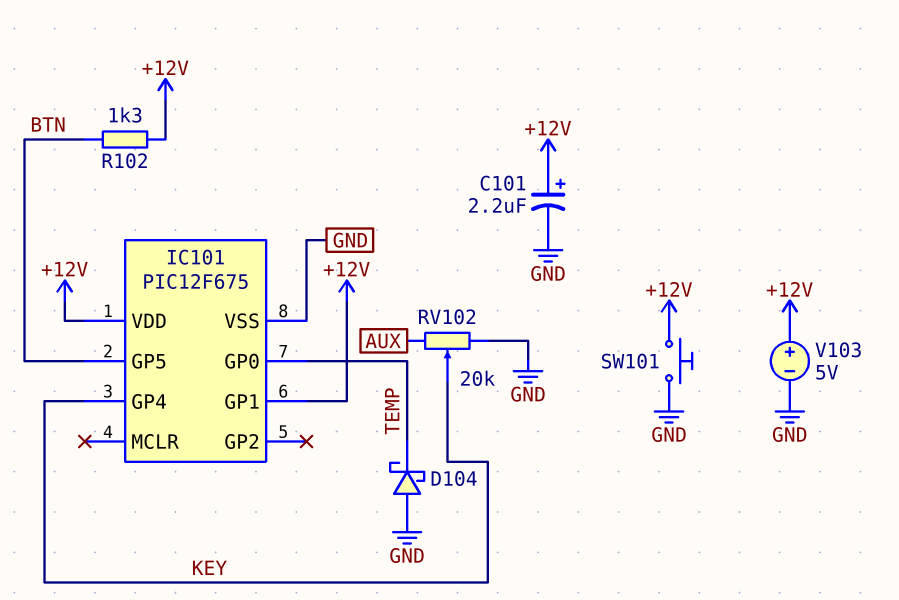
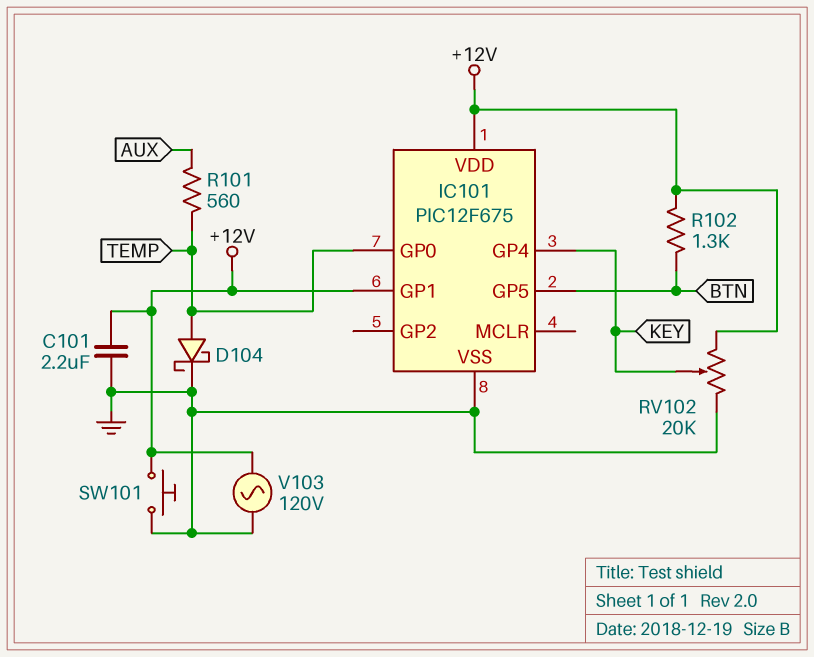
C101: 2.2uF (plus +12V, minus GND) -> 2.2uF (+12V, GND)
D104: schottky (A GND, K TEMP) -> schottky (A TEMP, K GND)
R101: none -> 560 (AUX, TEMP)
RV102: 20k (AUX, GND, wiper KEY) -> 20k (+12V, GND, wiper KEY)
V103: 5V (plus +12V, minus GND) -> AC 120V (+12V, GND)

